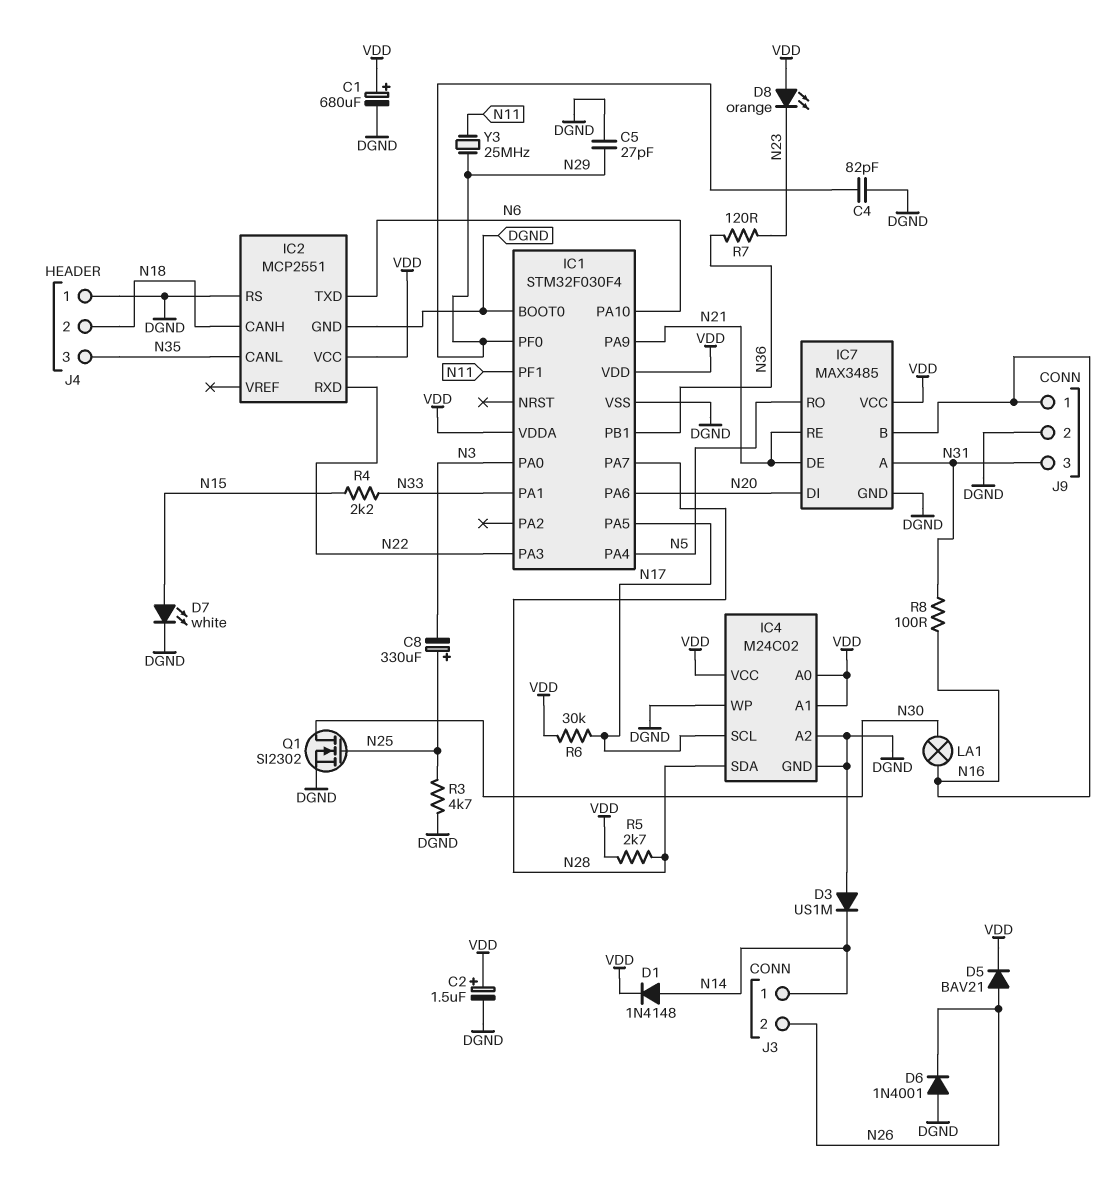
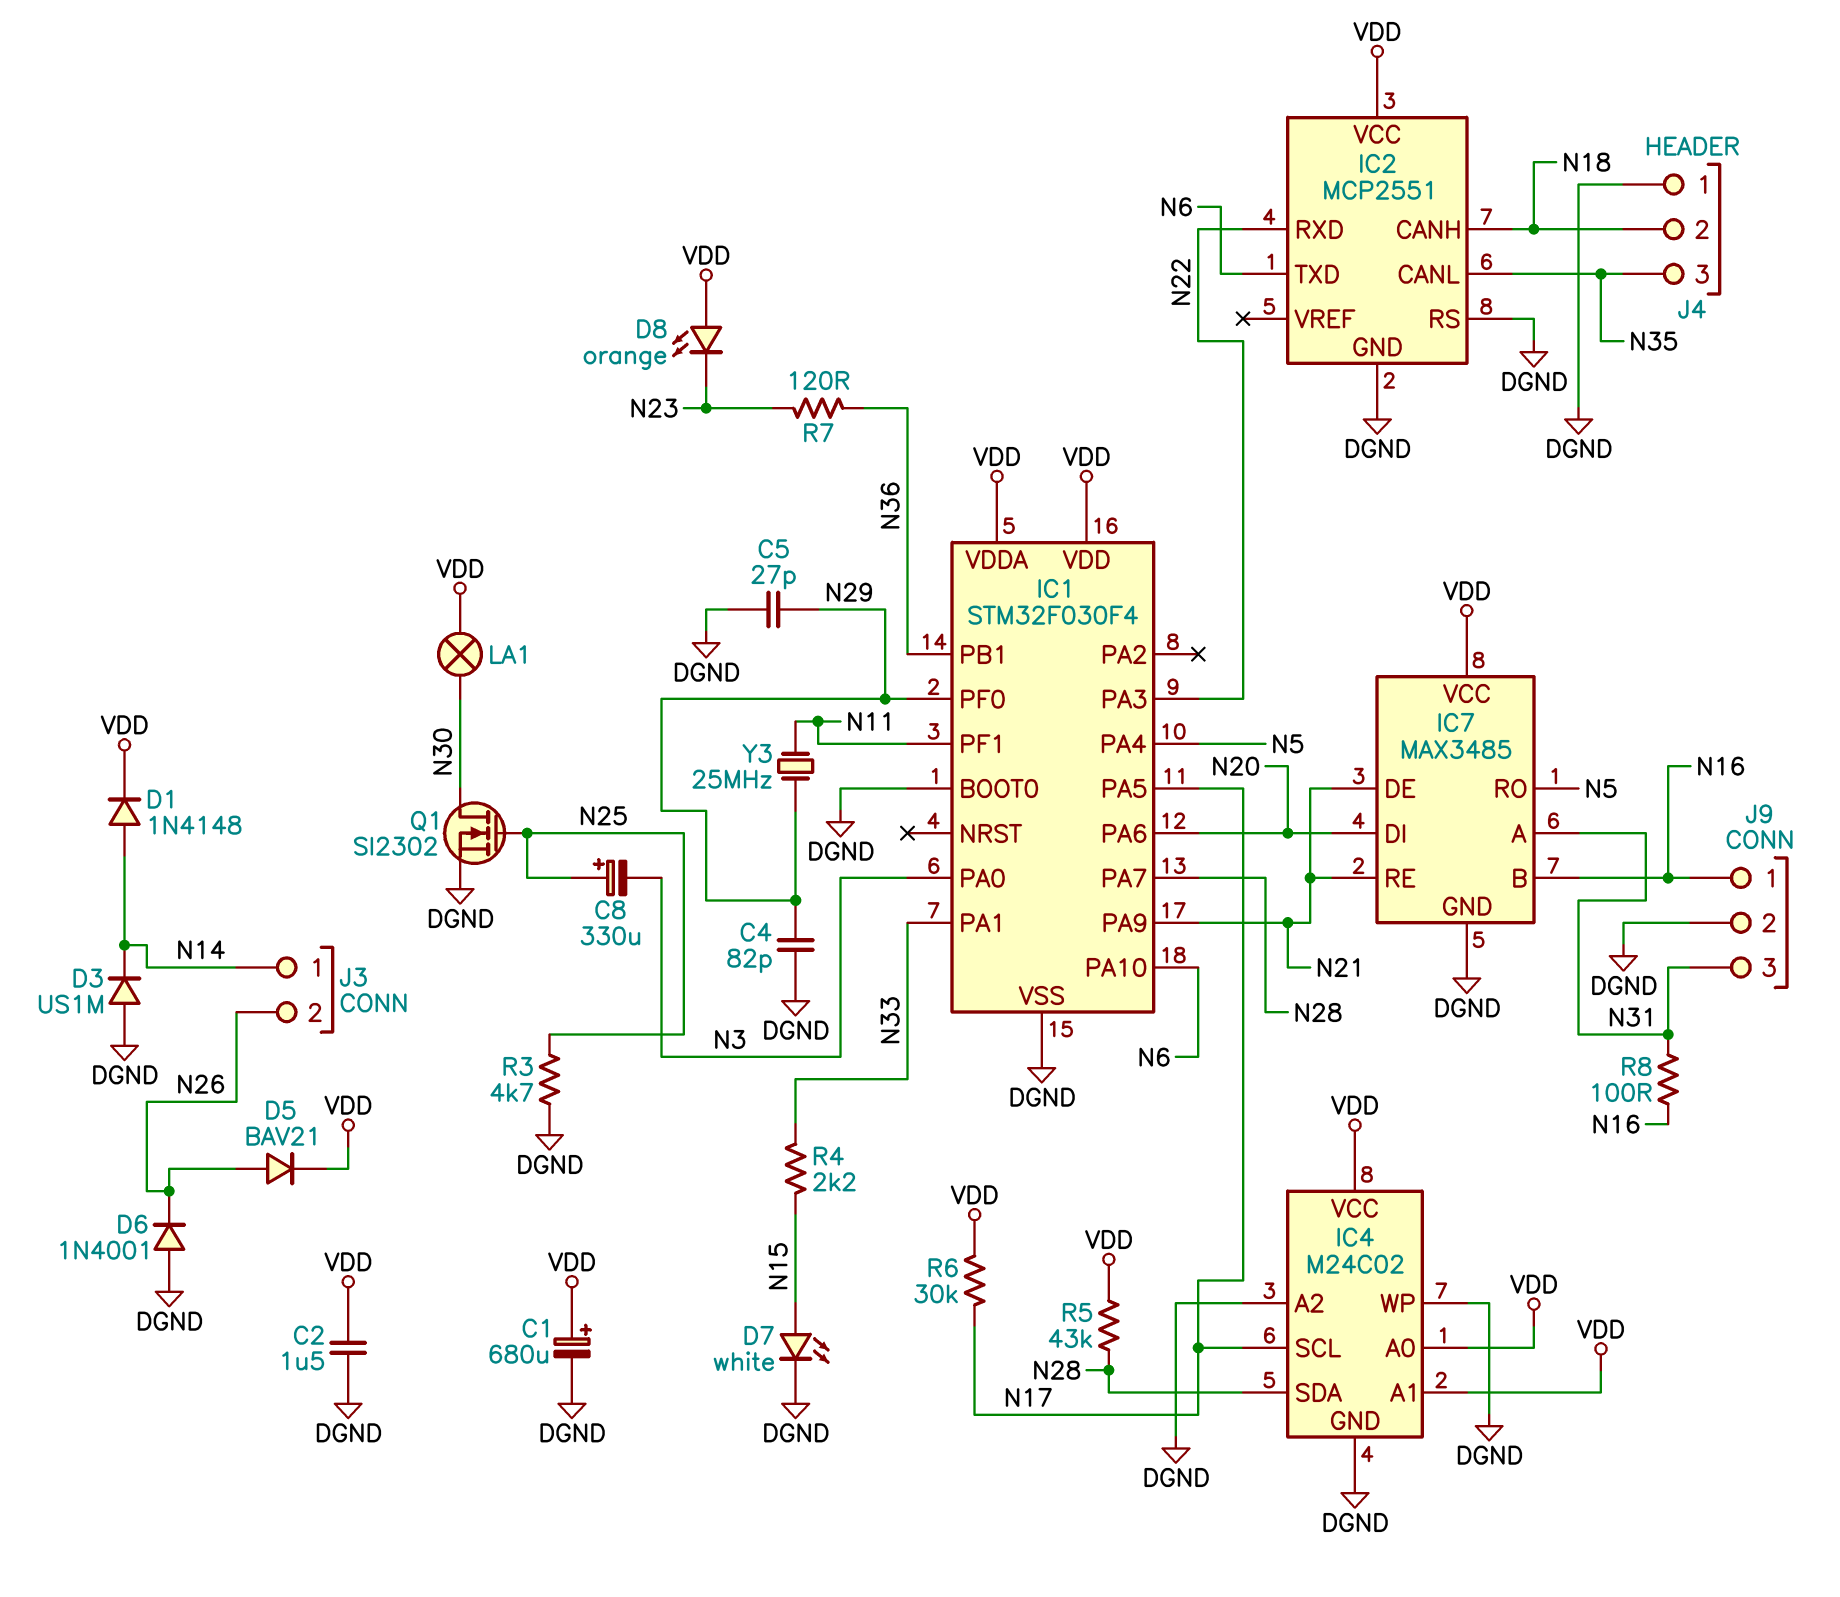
C2: 1.5uF (plus VDD, minus DGND) -> 1.5uF (DGND, VDD)
LA1: lamp (N16, N30) -> lamp (N30, VDD)
R5: 2.7k (N28, VDD) -> 43k (N28, VDD)

